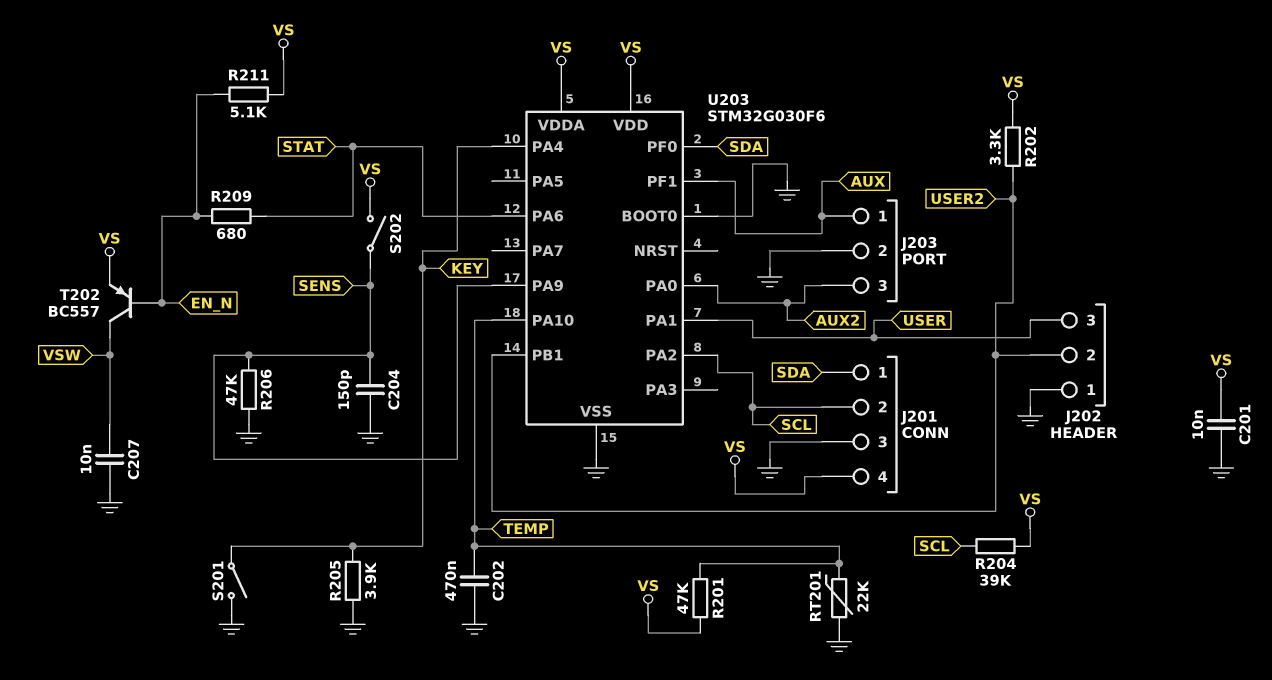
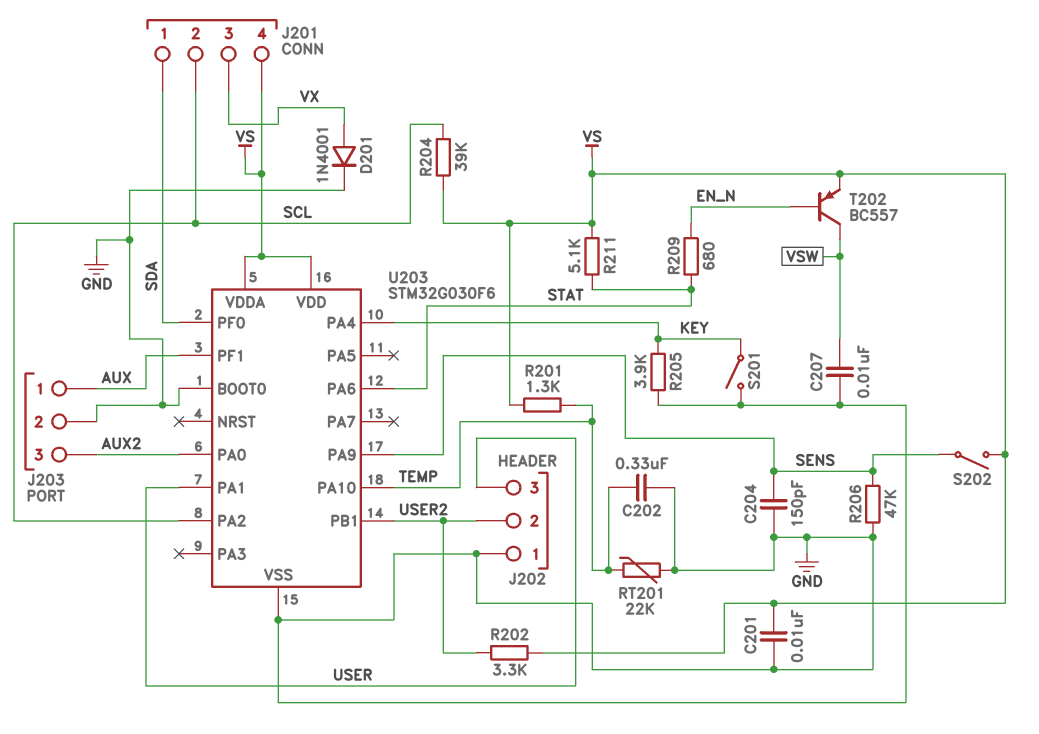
C202: 470nF (GND, TEMP) -> 330nF (GND, TEMP)
D201: none -> diode 1N4001 (A VX, K GND)
J201 pin 3: GND -> VX
R201: 47k (TEMP, VS) -> 1.3k (TEMP, VS)
R211: 5.1k (EN_N, VS) -> 5.1k (STAT, VS)

